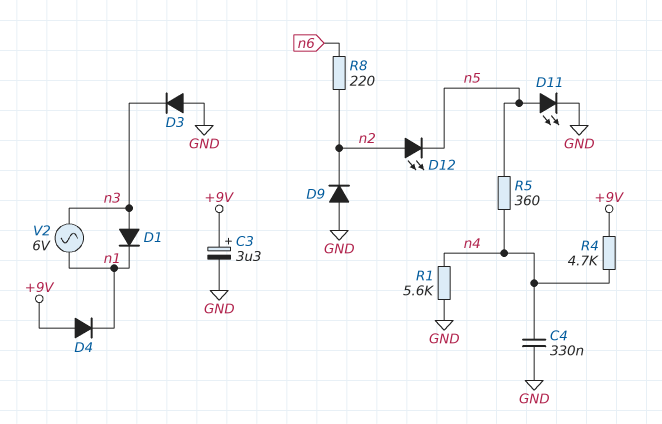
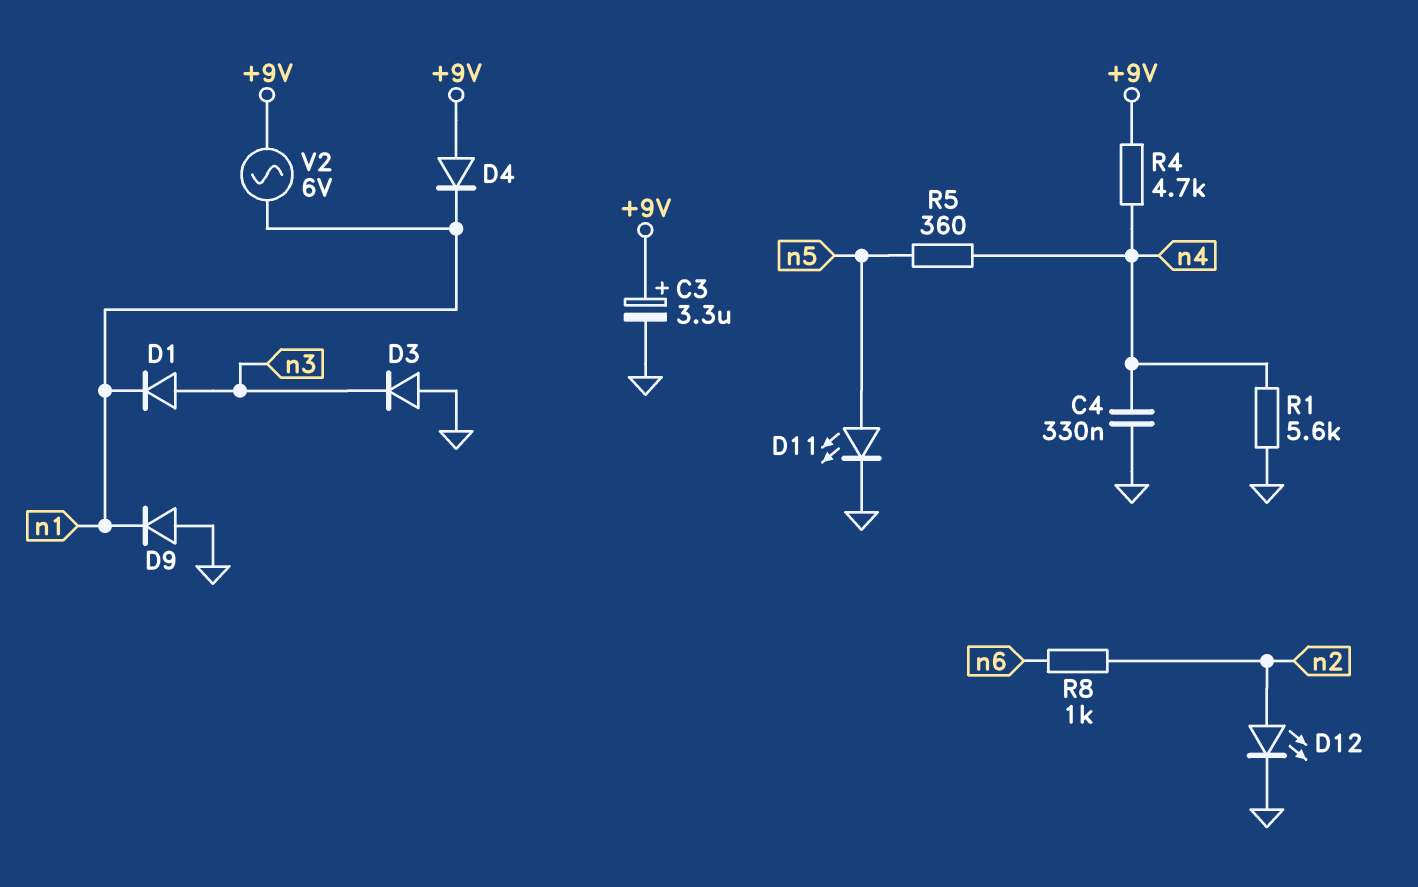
D9: diode (A GND, K n2) -> diode (A GND, K n1)
D12: LED (A n2, K n5) -> LED (A n2, K GND)
R8: 220 (n2, n6) -> 1k (n2, n6)
V2: AC 6V (n1, n3) -> AC 6V (+9V, n1)

